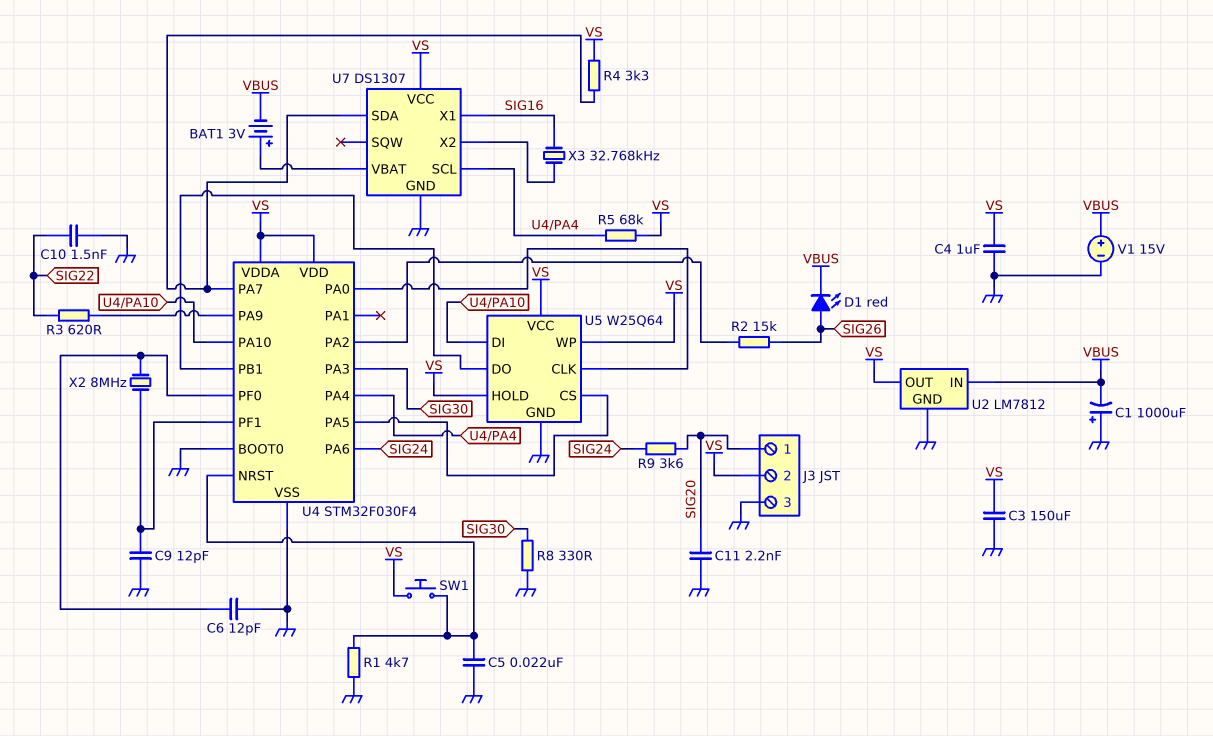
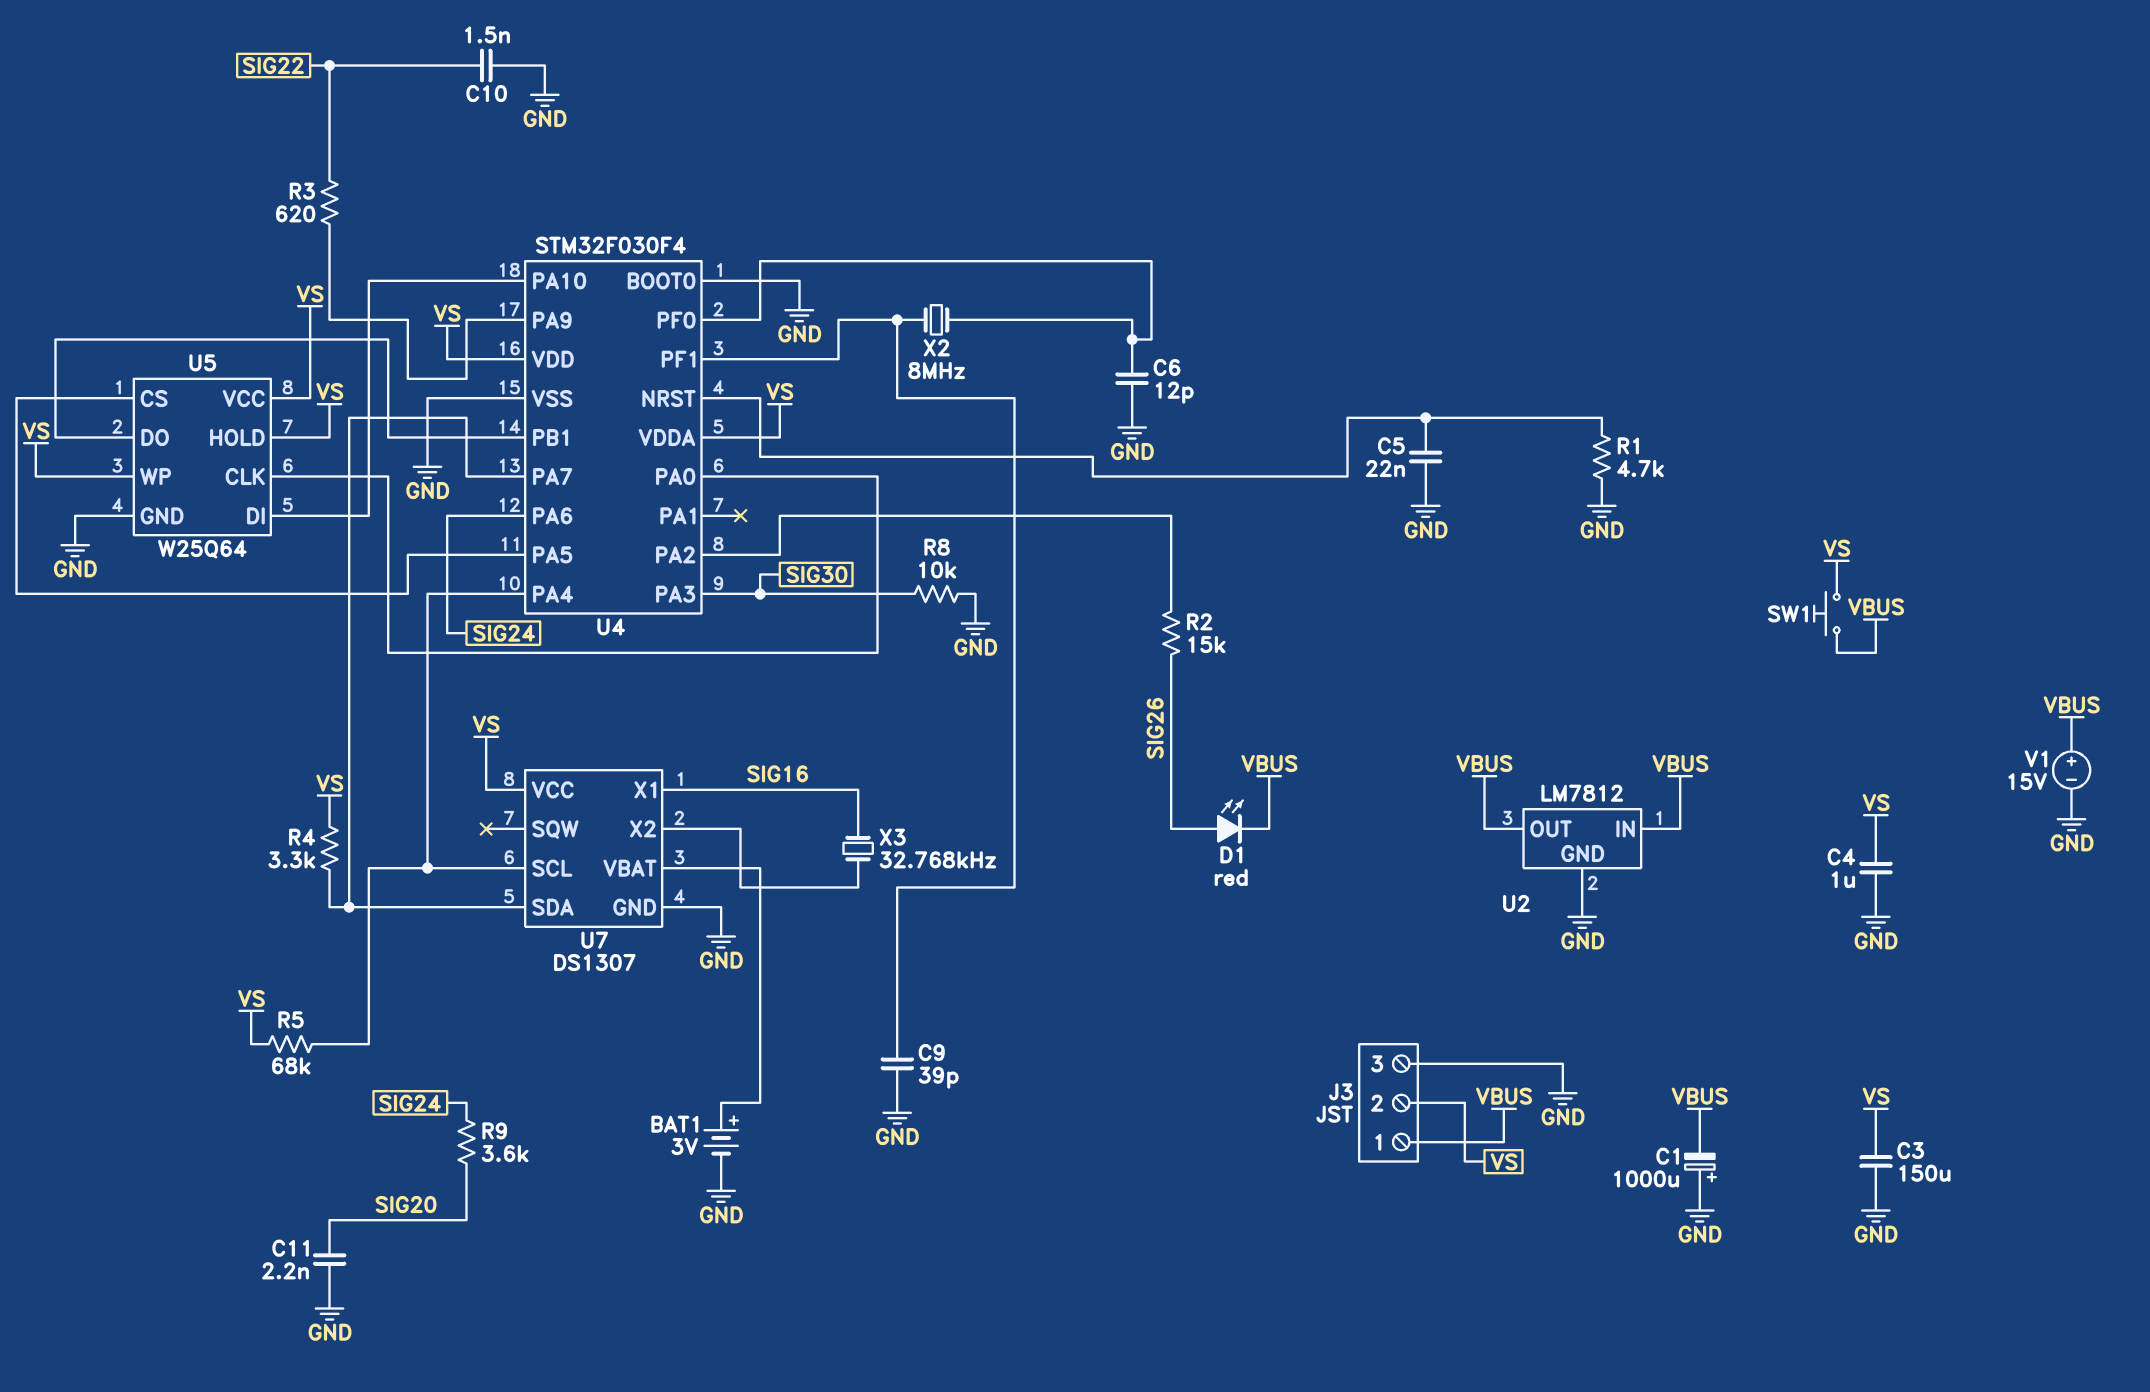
BAT1: 3V (plus U7/VBAT, minus VBUS) -> 3V (plus U7/VBAT, minus GND)
C9: 12pF (GND, U4/PF1) -> 39pF (GND, U4/PF1)
J3 pin 1: SIG20 -> VBUS
R8: 330 (GND, SIG30) -> 10k (GND, SIG30)
SW1: button (U4/NRST, VS) -> button (VBUS, VS)
U2 pin OUT: VS -> VBUS

